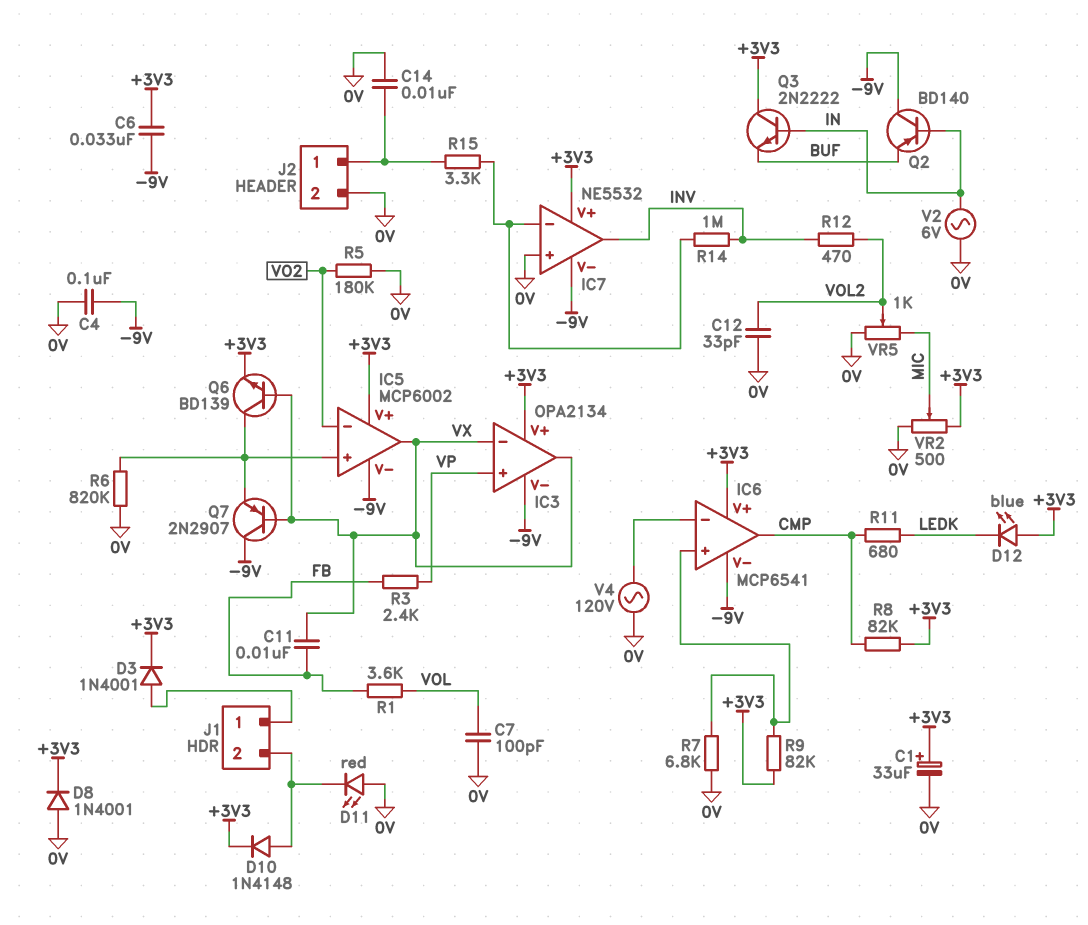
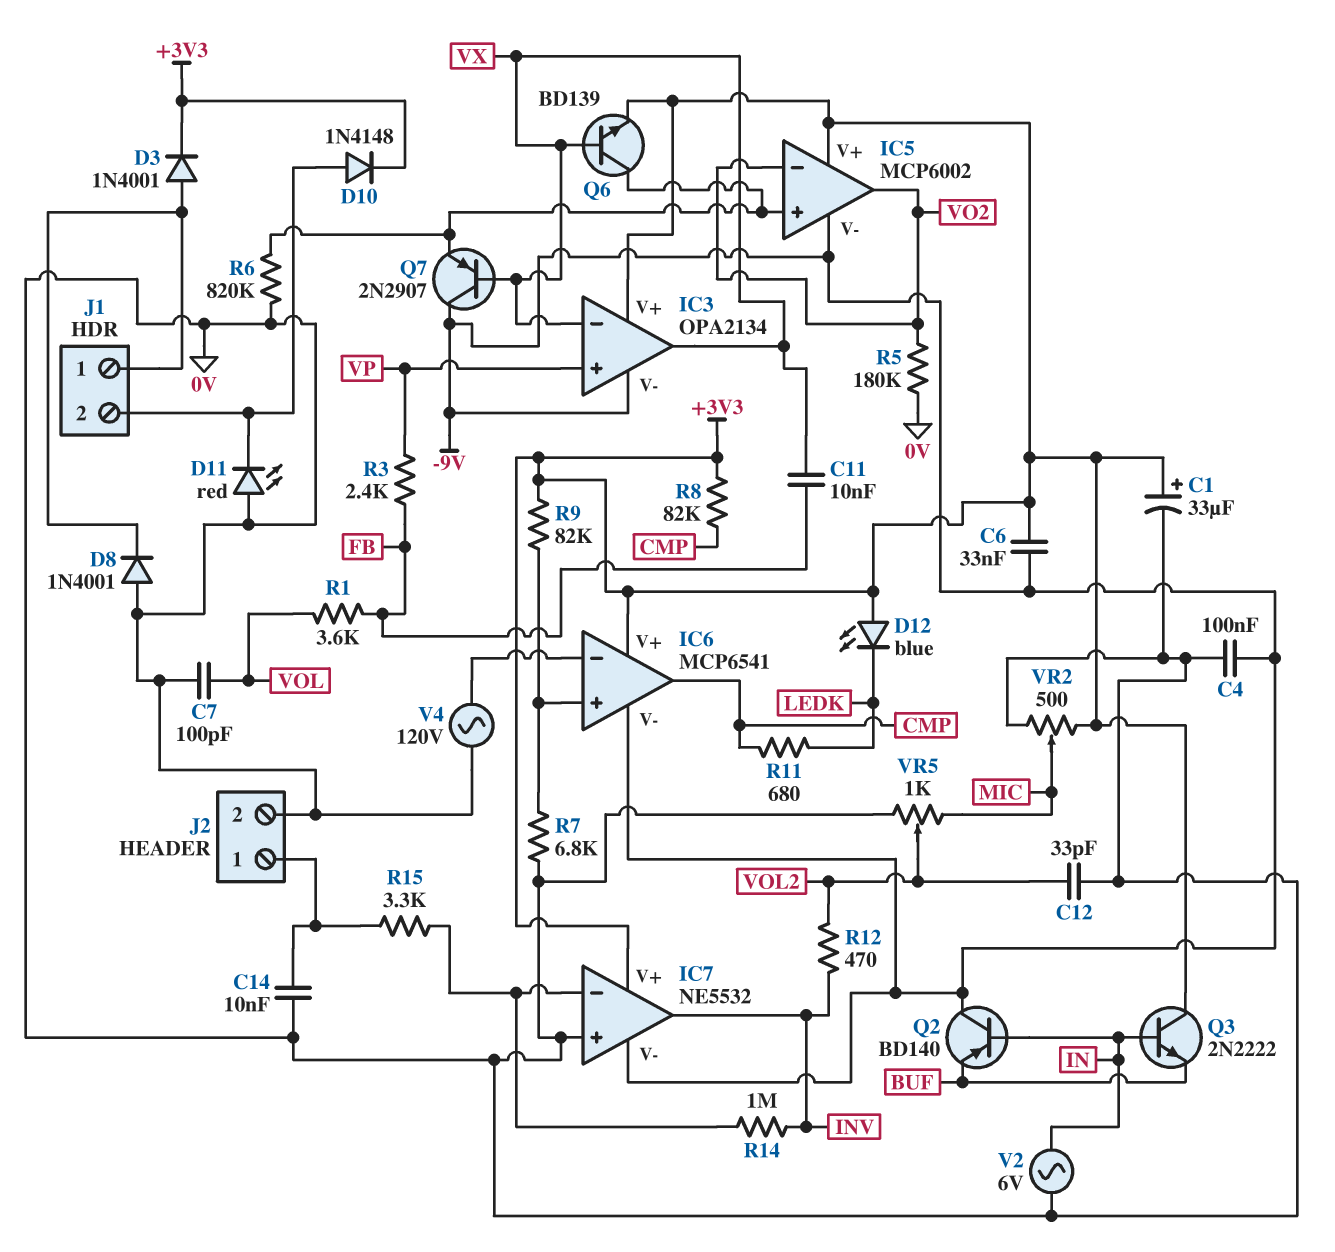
D8: diode 1N4001 (A 0V, K +3V3) -> diode 1N4001 (A 0V, K J1/1)
IC5 pin out: VX -> VO2

